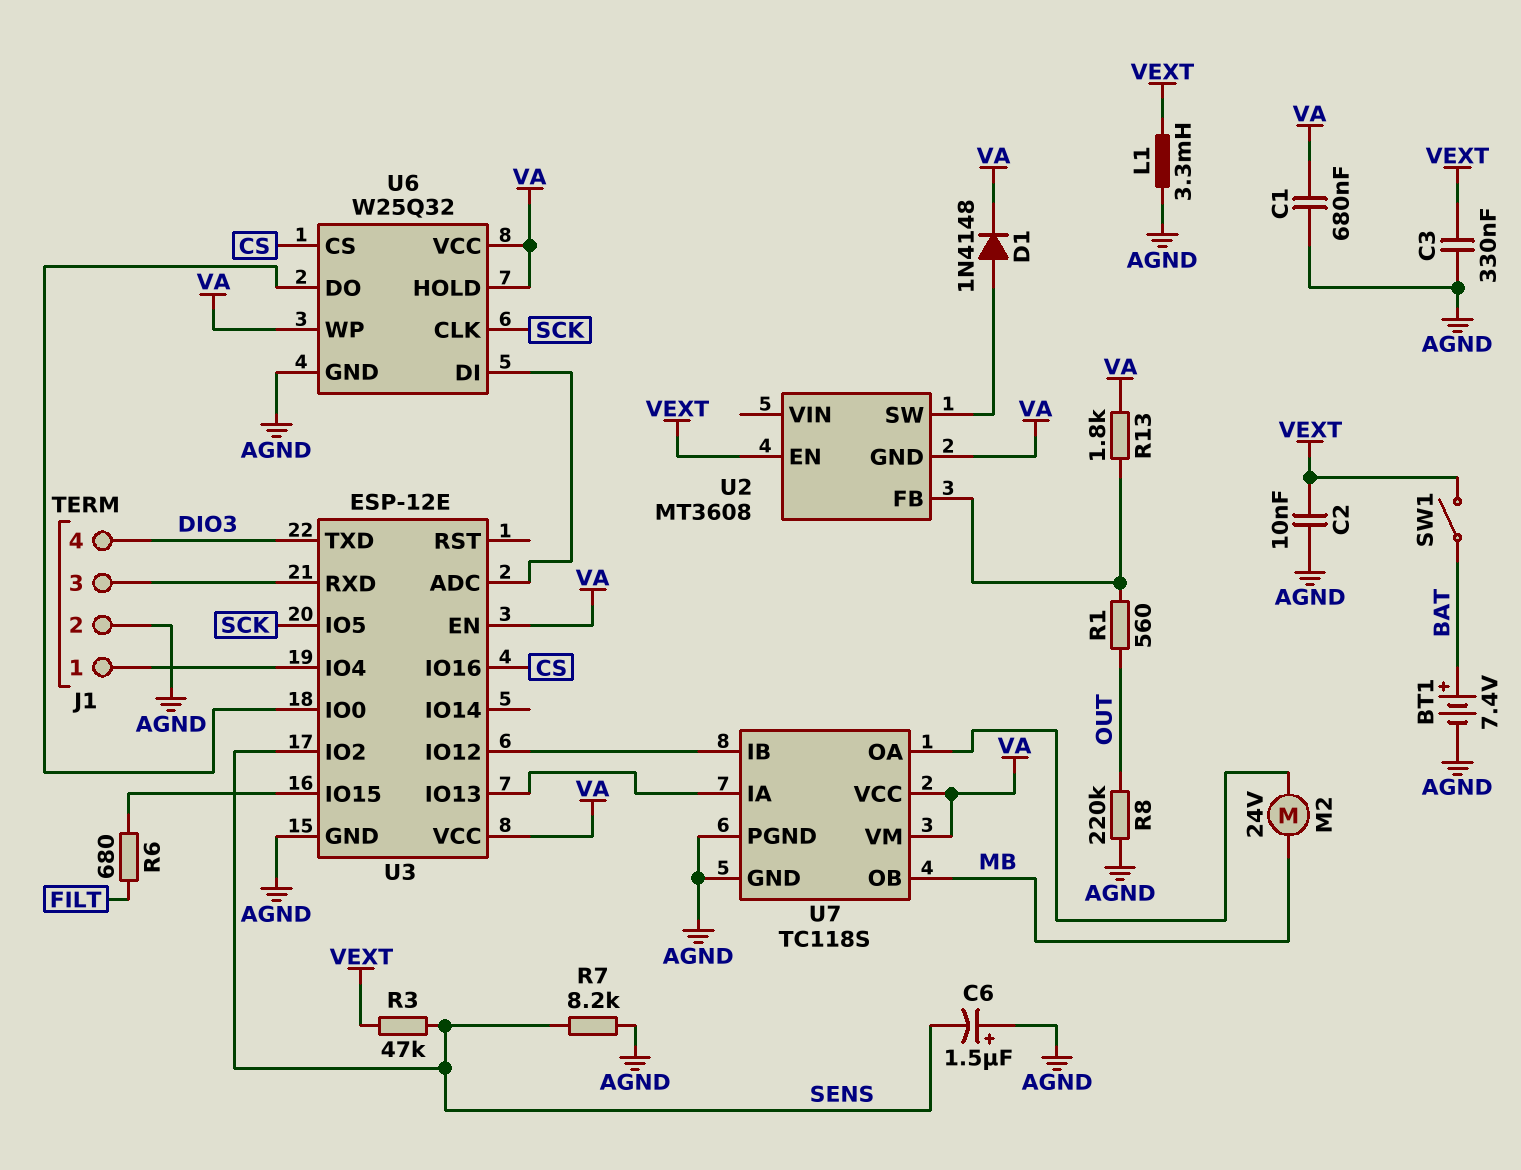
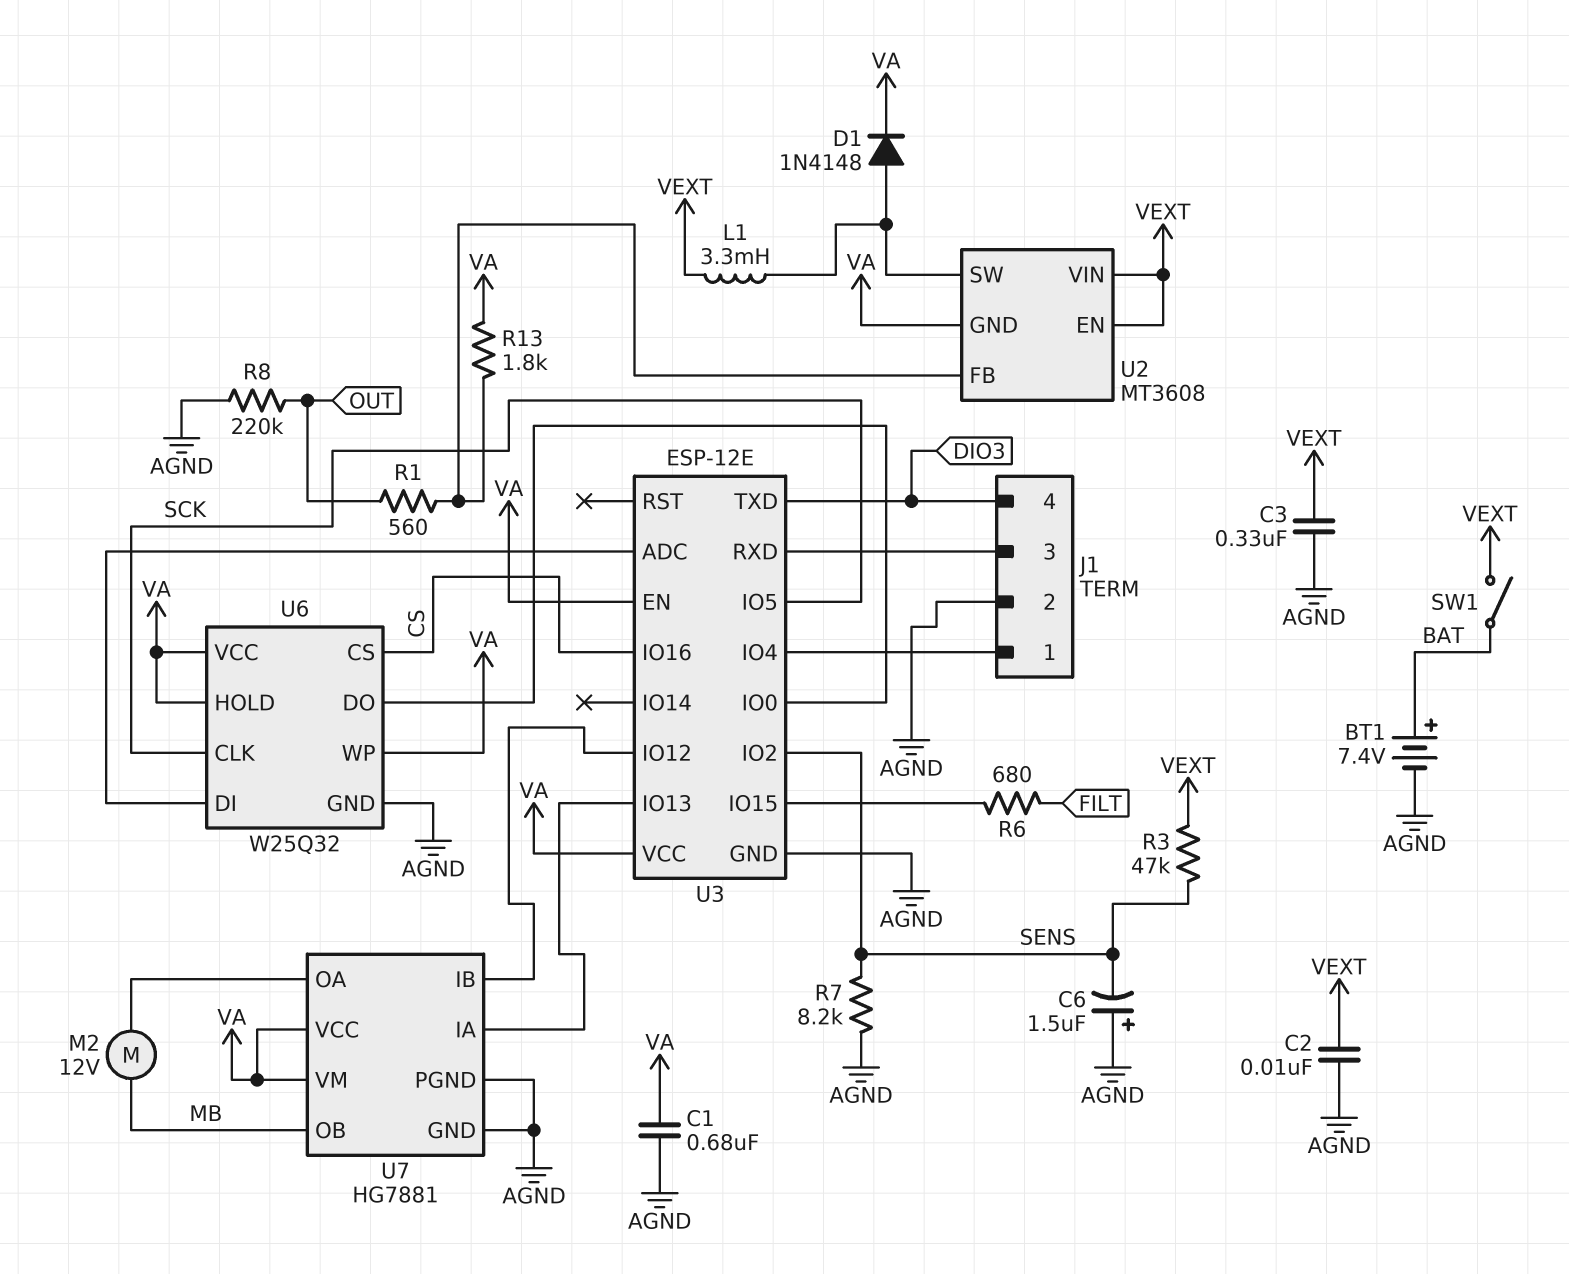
L1: 3.3mH (AGND, VEXT) -> 3.3mH (U2/SW, VEXT)
M2: motor 24V (MB, U7/OA) -> motor 12V (MB, U7/OA)
U2 pin VIN: none -> VEXT
U7: TC118S -> HG7881

